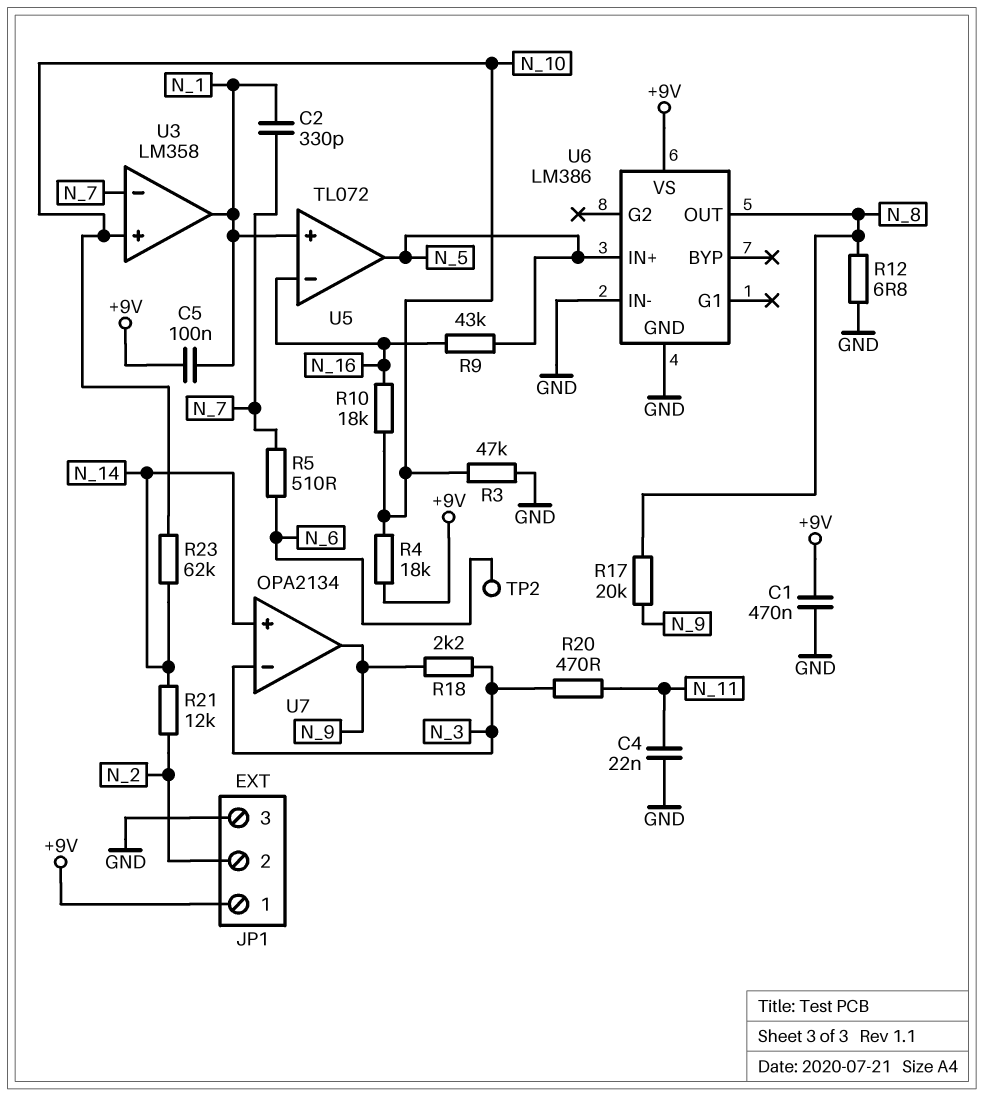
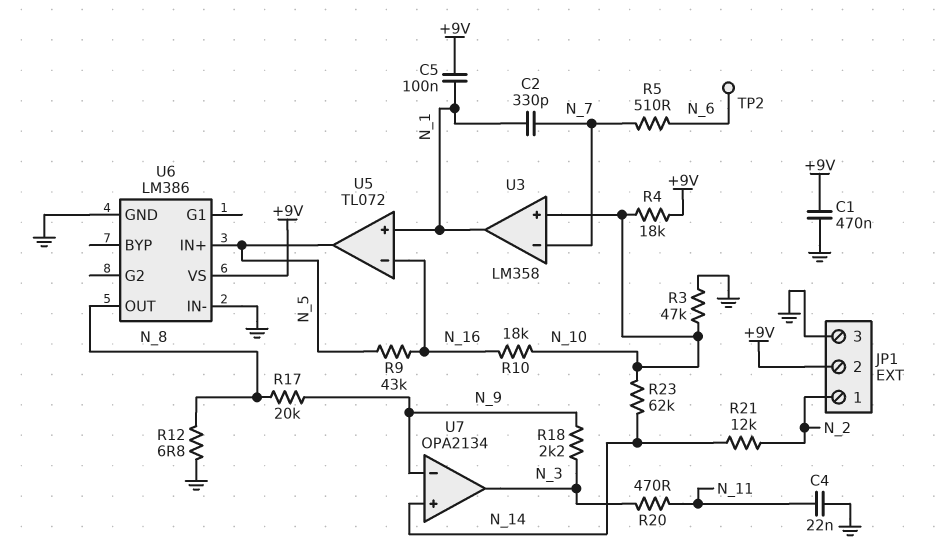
JP1 pin 1: +9V -> N_2
JP1 pin 2: N_2 -> +9V
U7 pin in-: N_3 -> N_9
U7 pin out: N_9 -> N_3

